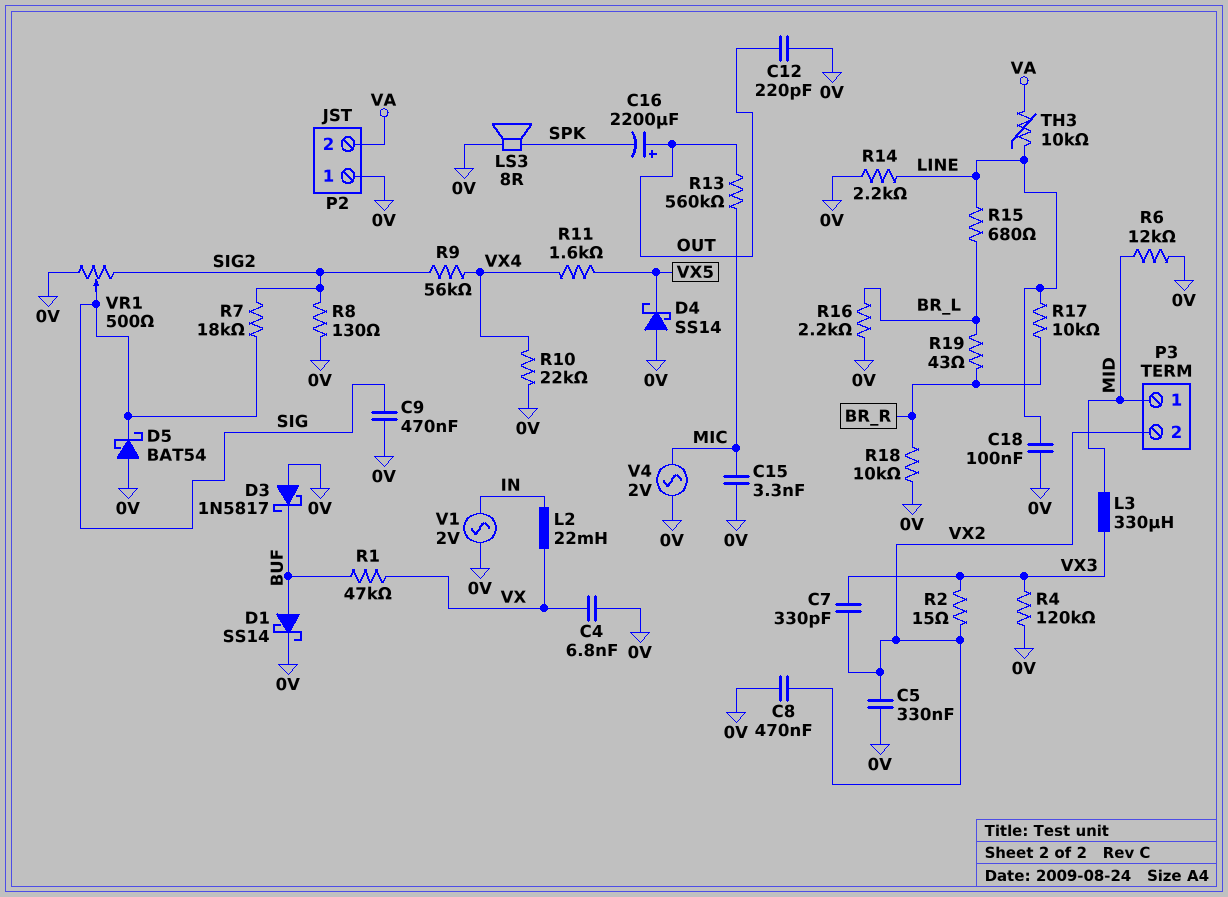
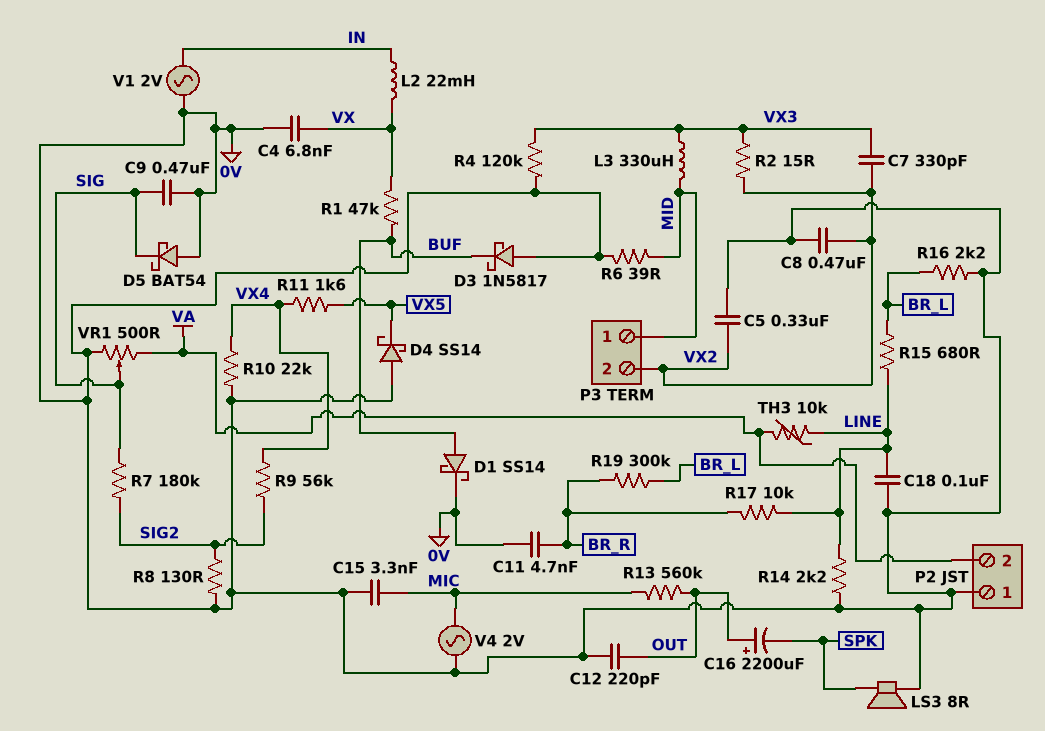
C11: none -> 4.7nF (0V, BR_R)
R6: 12k (0V, MID) -> 39 (0V, MID)
R7: 18k (SIG, SIG2) -> 180k (SIG, SIG2)
R18: 10k (0V, BR_R) -> none
R19: 43 (BR_L, BR_R) -> 300k (BR_L, BR_R)
VR1: 500 (0V, SIG2, wiper SIG) -> 500 (0V, VA, wiper SIG)

